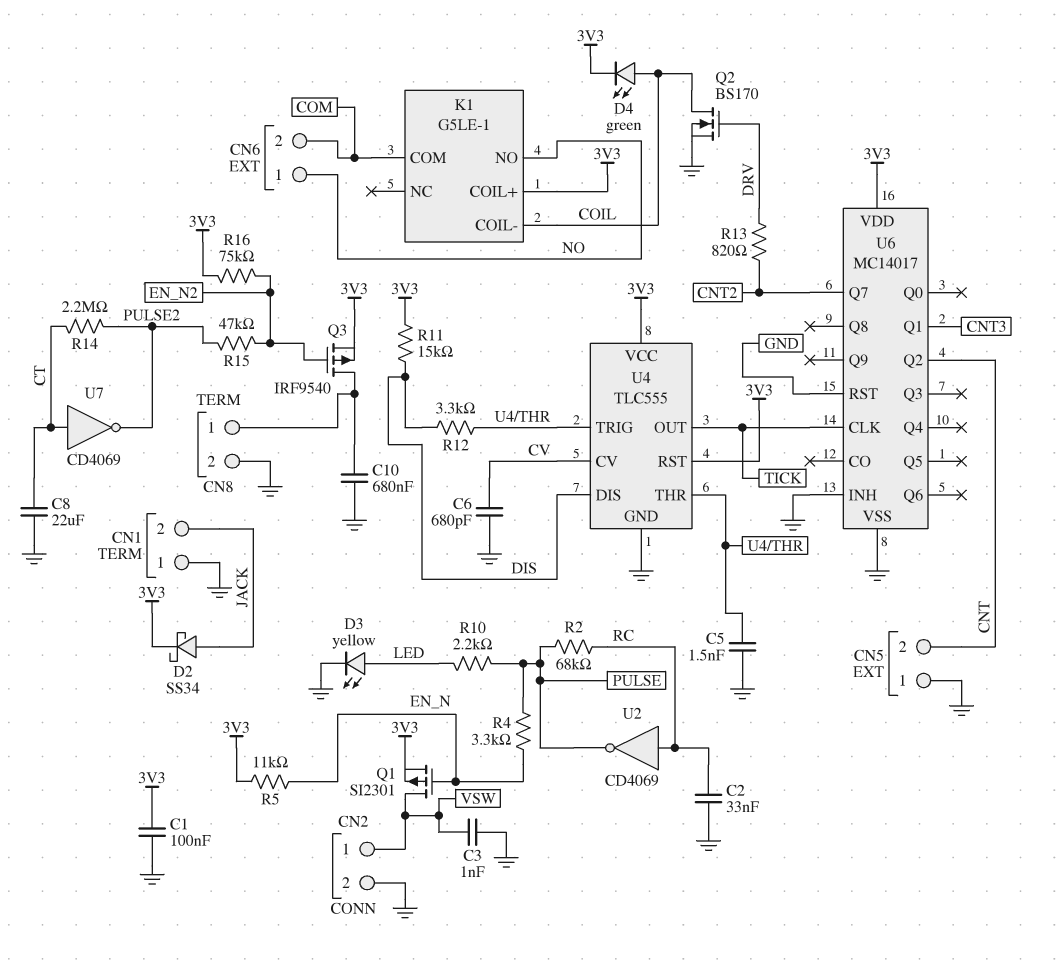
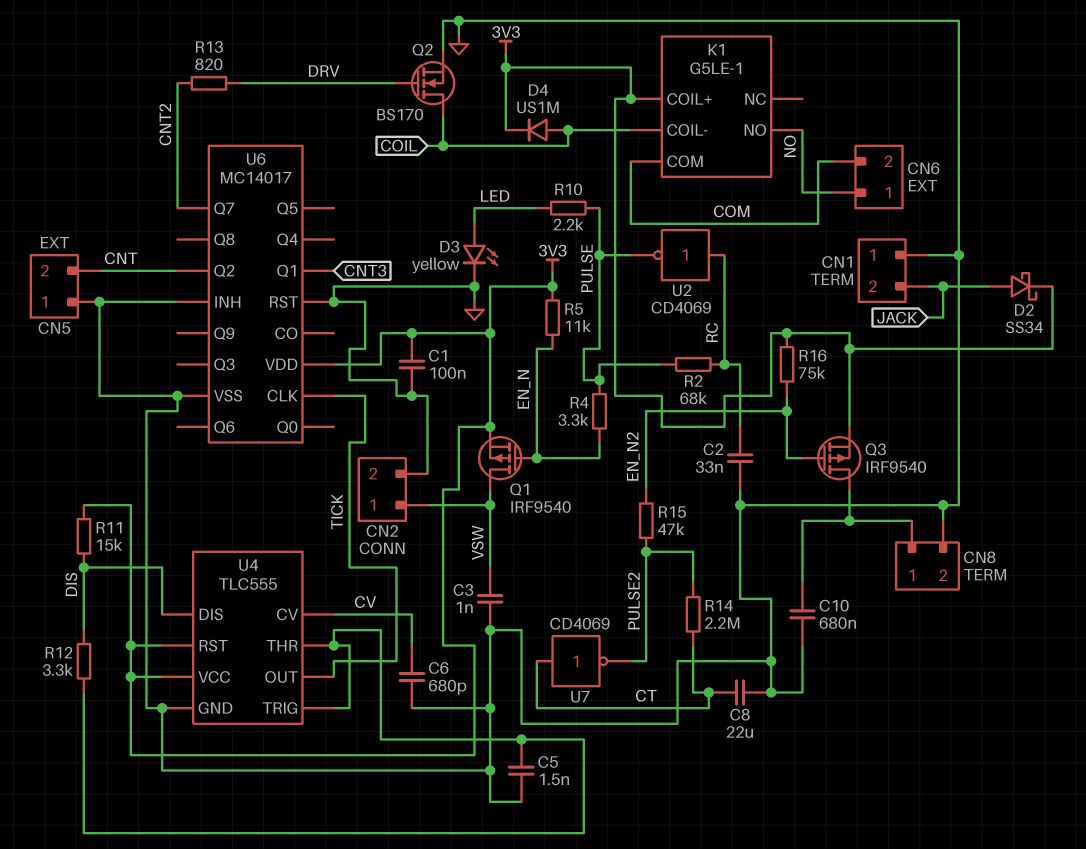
D4: LED green (A COIL, K 3V3) -> diode US1M (A COIL, K 3V3)
Q1: PMOS SI2301 (G EN_N, D VSW, S 3V3) -> PMOS IRF9540 (G EN_N, D VSW, S 3V3)

